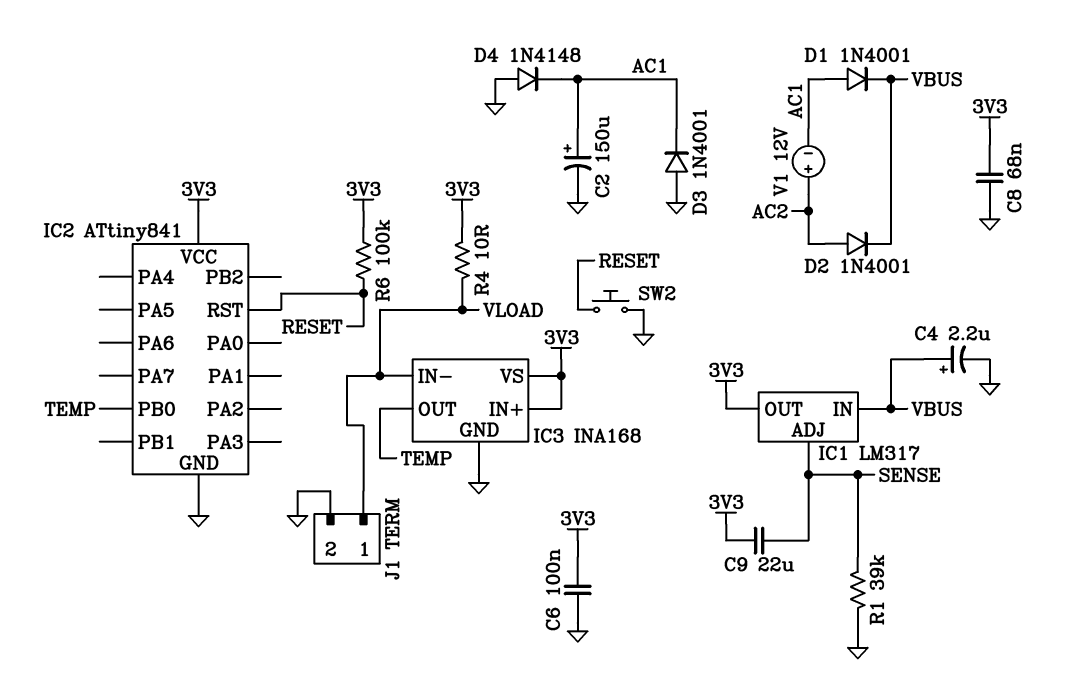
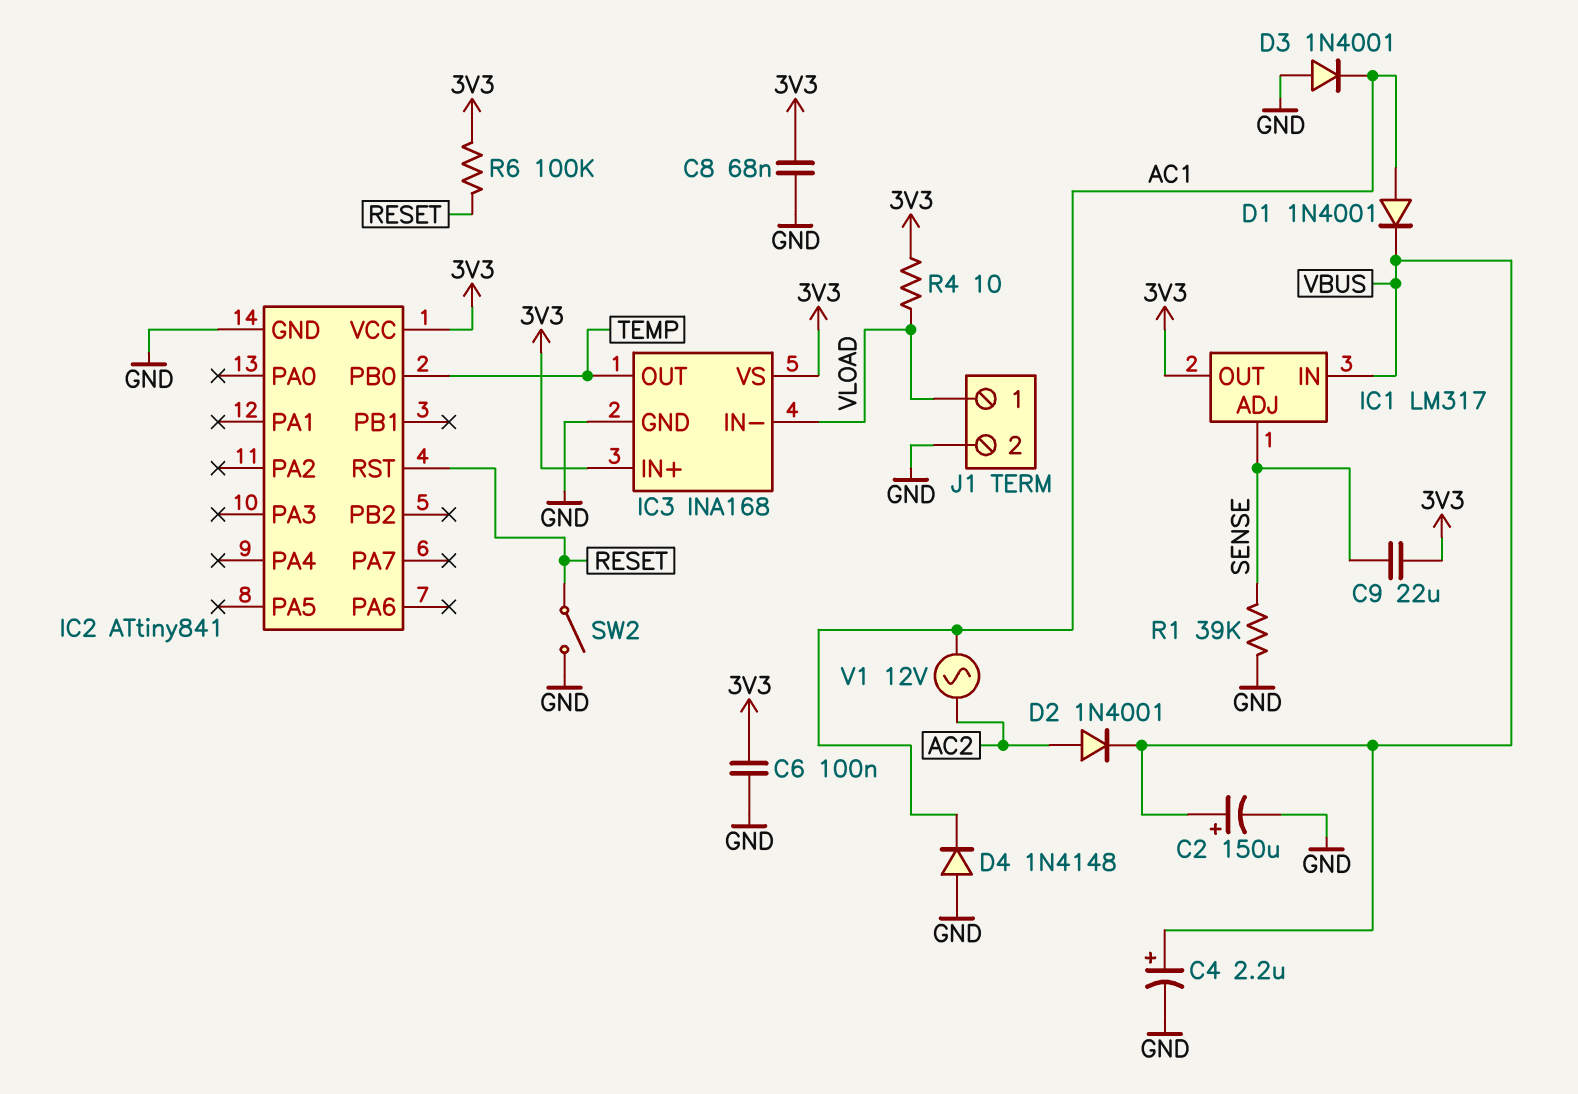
C2: 150uF (plus AC1, minus GND) -> 150uF (plus VBUS, minus GND)
SW2: button (GND, RESET) -> switch (GND, RESET)
V1: 12V (plus AC2, minus AC1) -> AC 12V (AC1, AC2)

